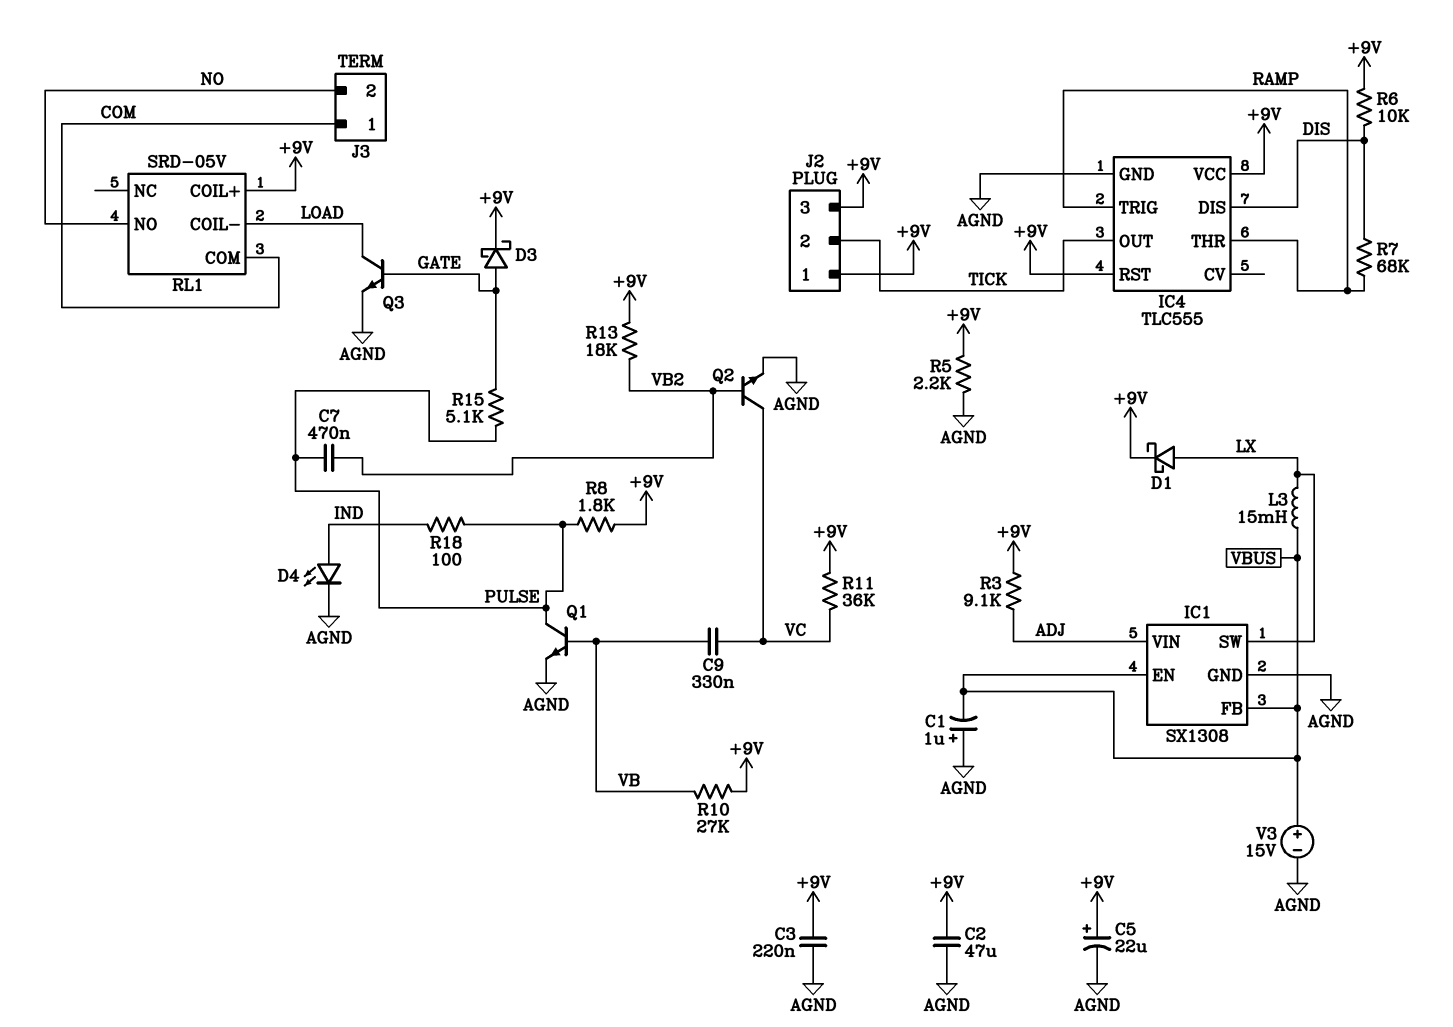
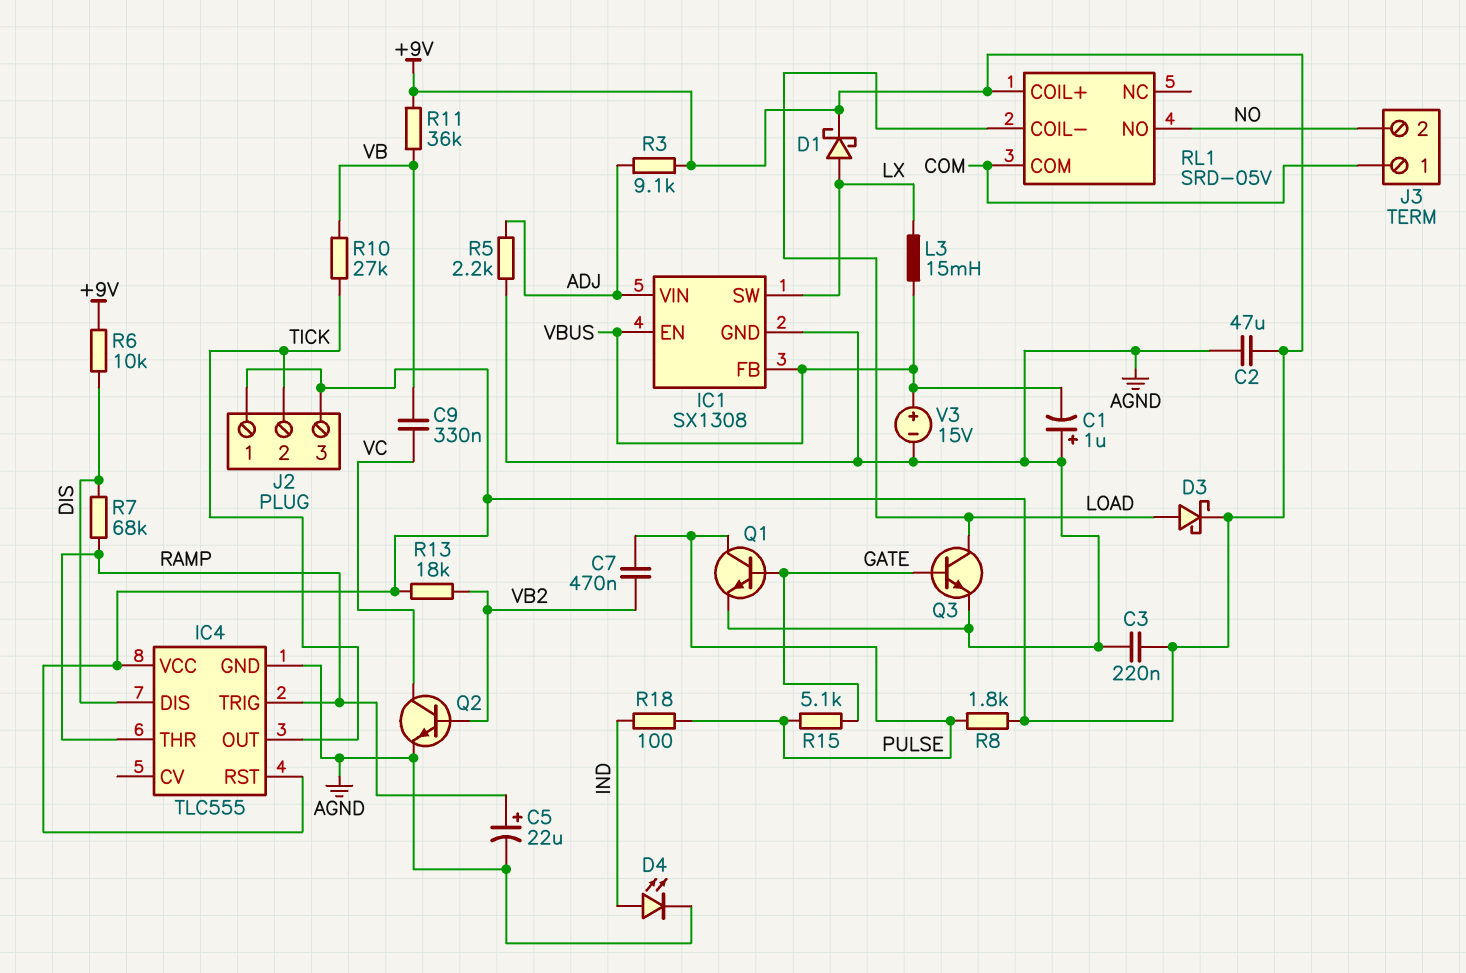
C5: 22uF (plus +9V, minus AGND) -> 22uF (plus RAMP, minus AGND)
D3: schottky (A GATE, K +9V) -> schottky (A LOAD, K +9V)
Q1: NPN (B VB, C PULSE, E AGND) -> NPN (B GATE, C PULSE, E AGND)
R5: 2.2k (+9V, AGND) -> 2.2k (ADJ, AGND)
R10: 27k (+9V, VB) -> 27k (TICK, VB)
R11: 36k (+9V, VC) -> 36k (+9V, VB)

